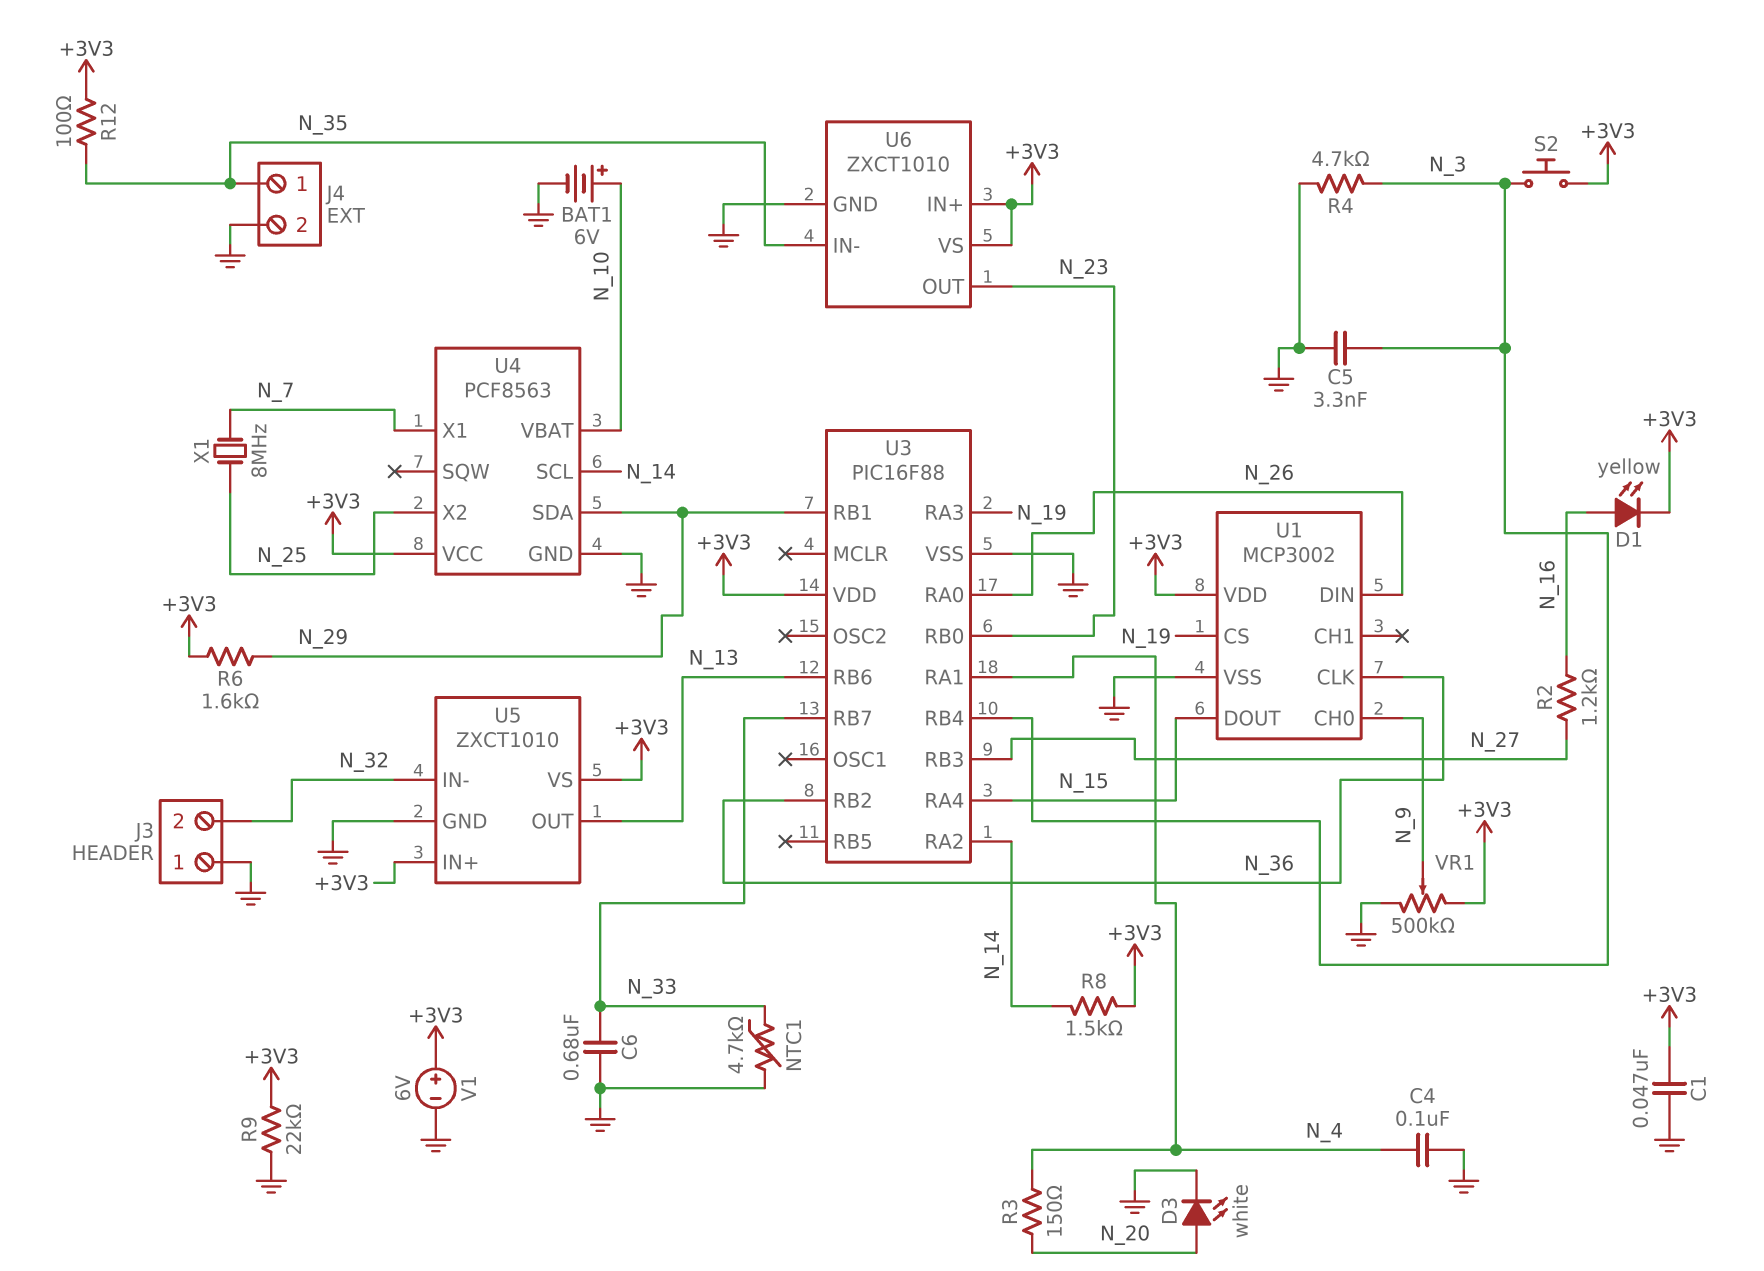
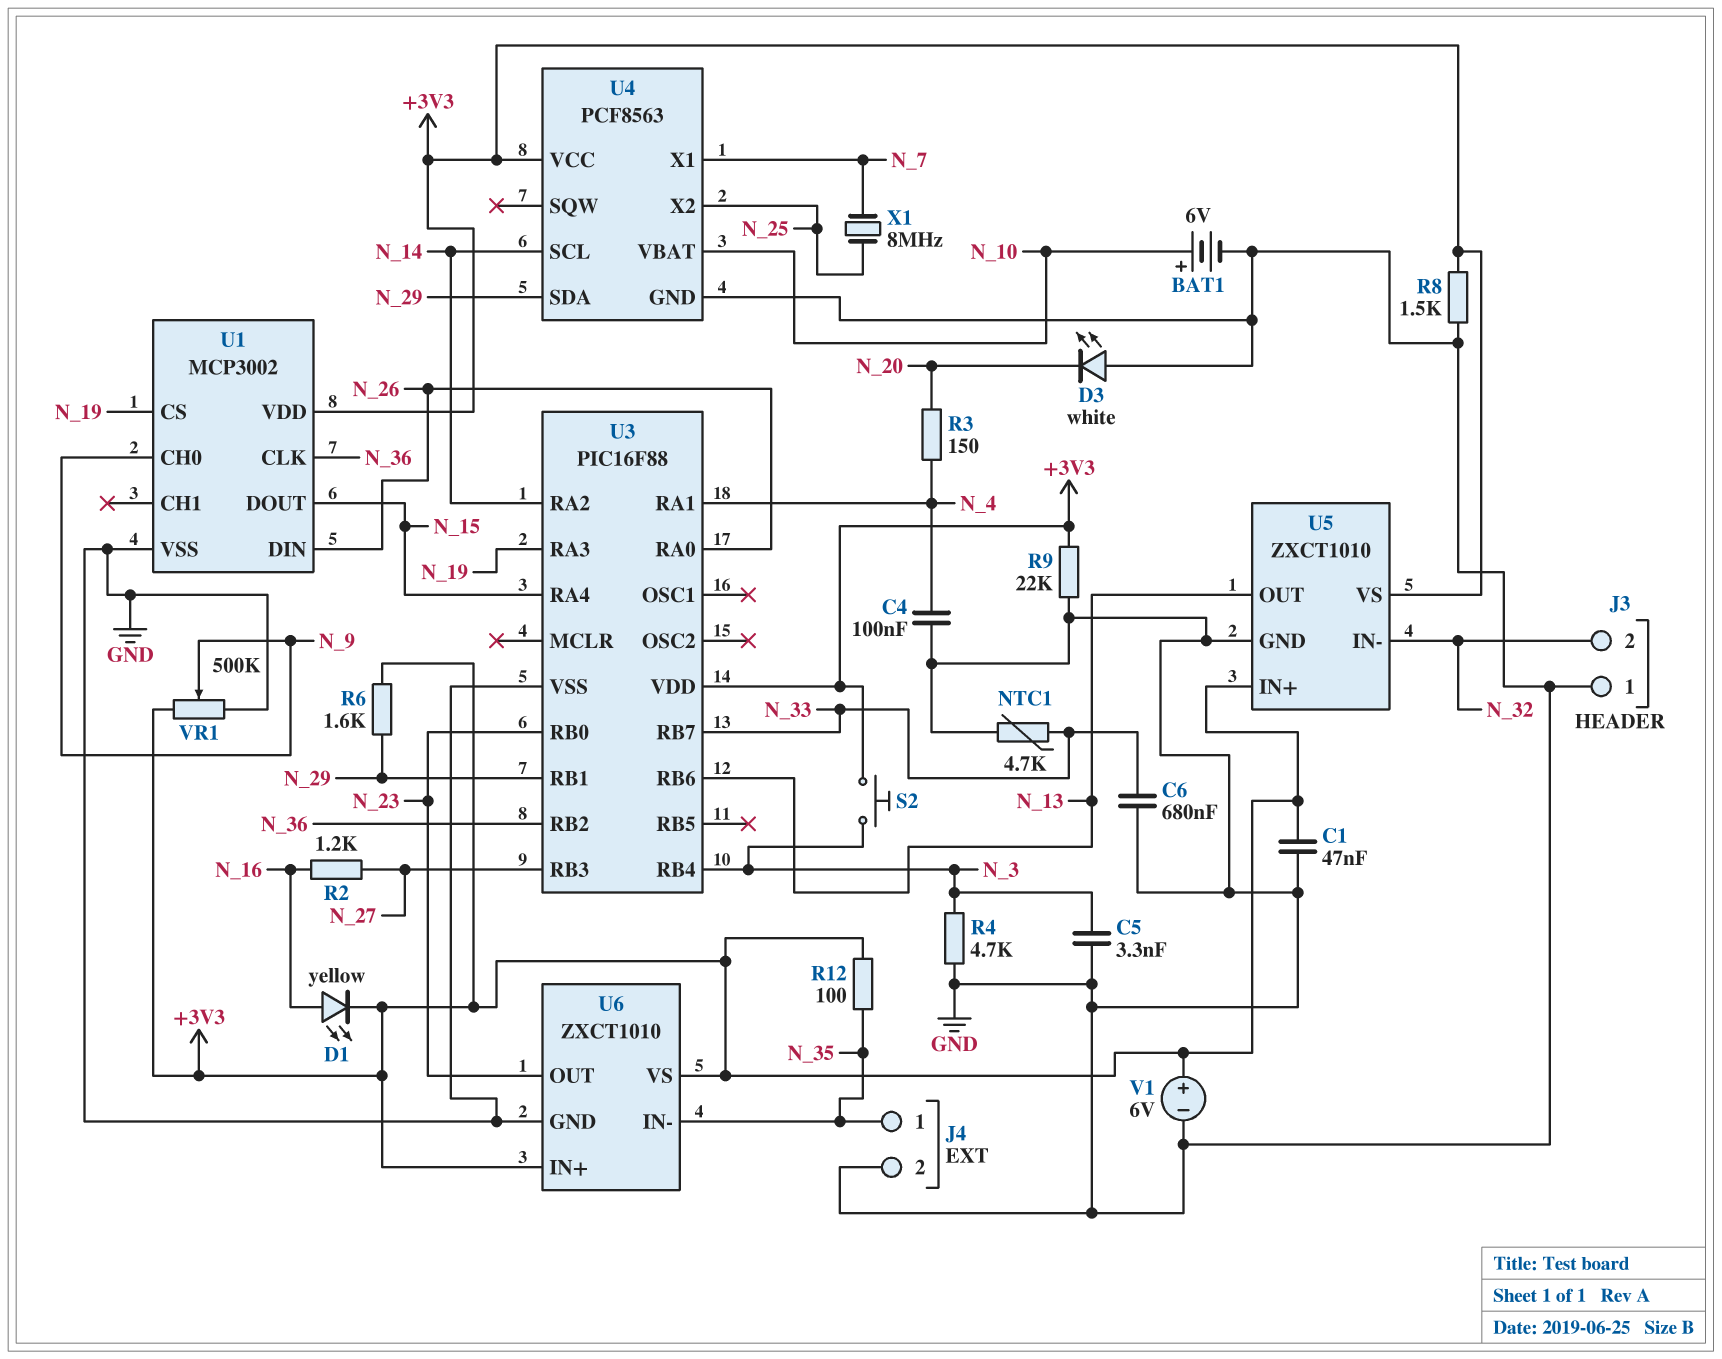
D3: LED white (A N_20, K GND) -> LED white (A GND, K N_20)
R8: 1.5k (+3V3, N_14) -> 1.5k (+3V3, GND)

